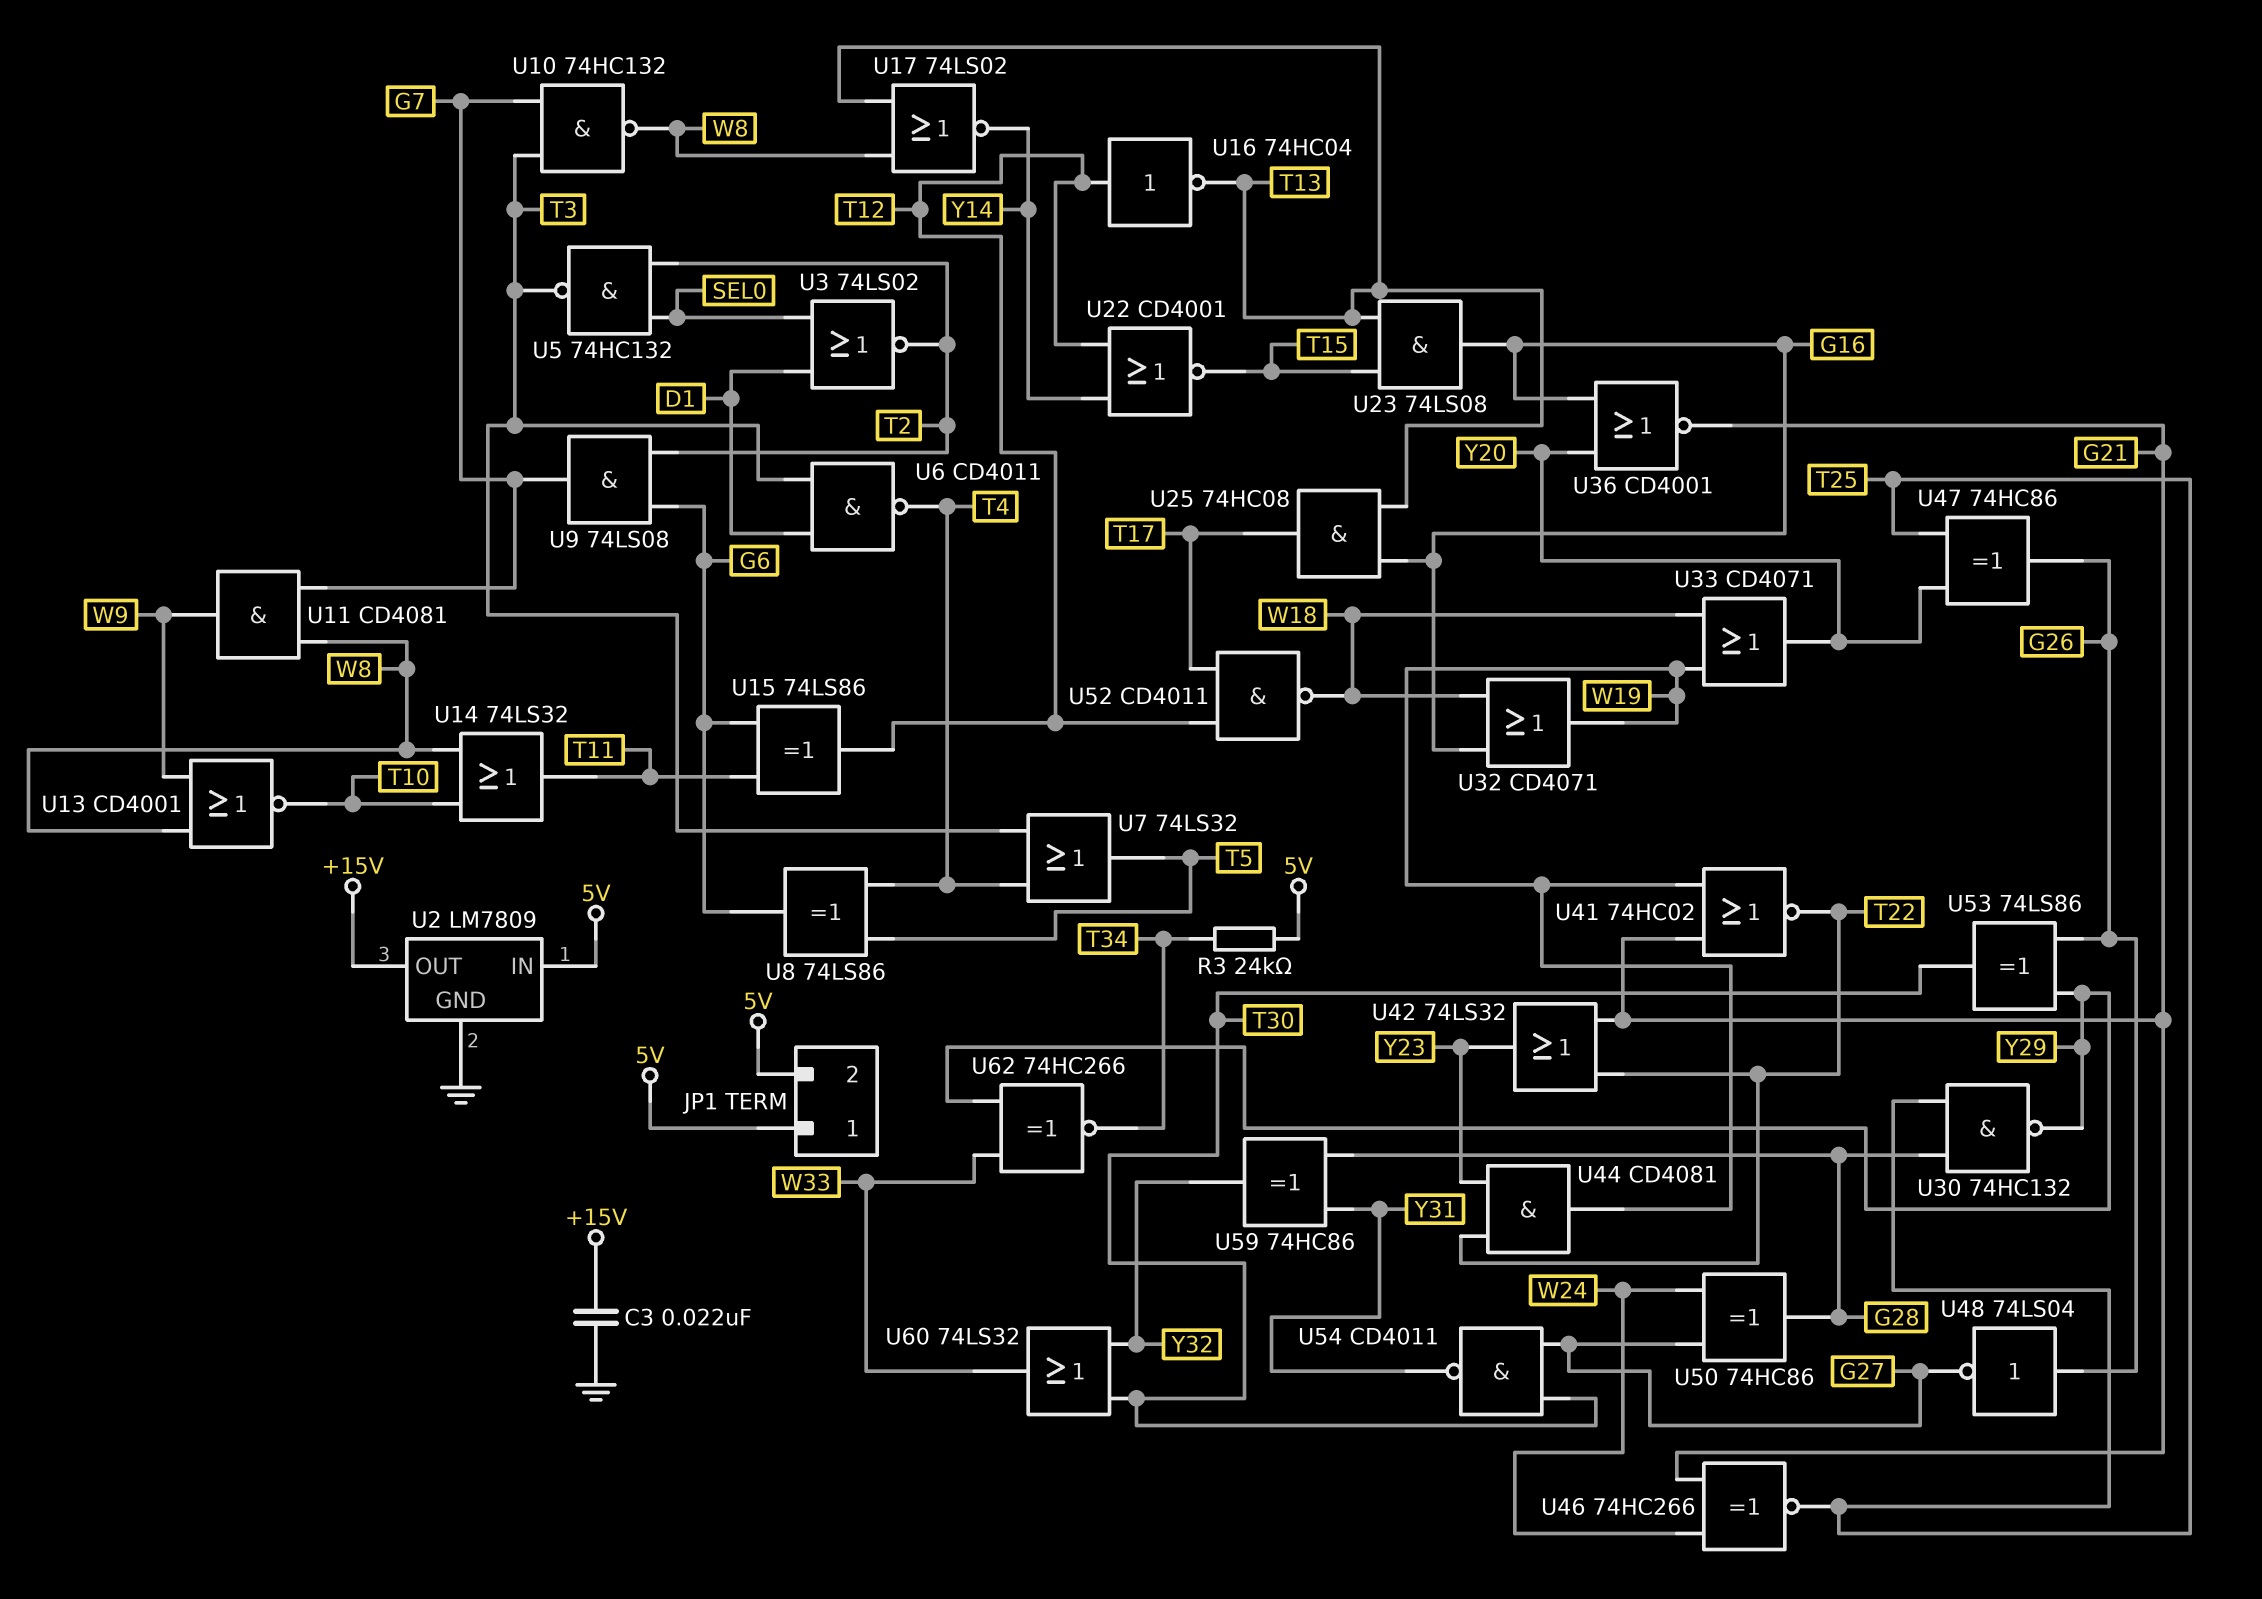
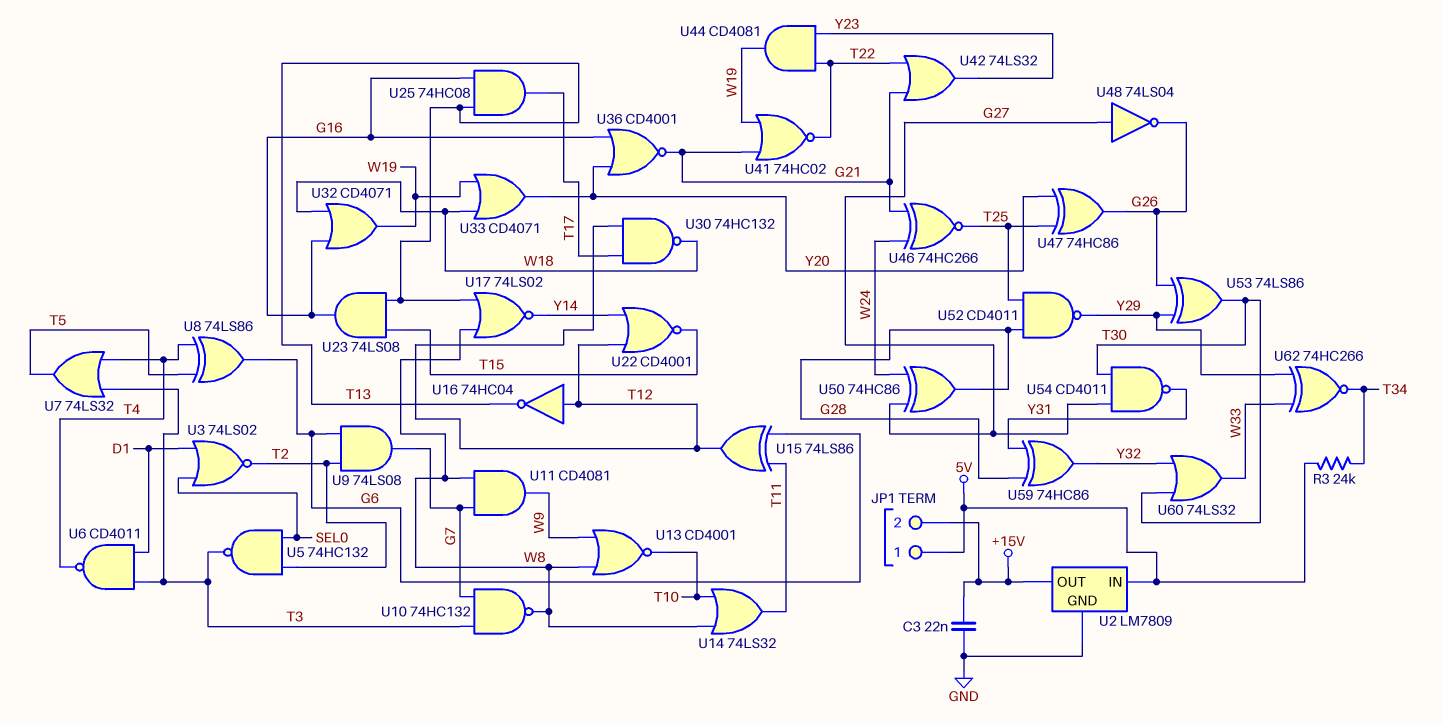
JP1 pin 2: 5V -> +15V
U30: NAND 74HC132 (in G28, in T25, out Y29) -> NAND 74HC132 (in T12, in T17, out W18)
U48: NOT 74LS04 (in G26, out G27) -> NOT 74LS04 (in G27, out G26)
U52: NAND CD4011 (in T12, in T17, out W18) -> NAND CD4011 (in G28, in T25, out Y29)

